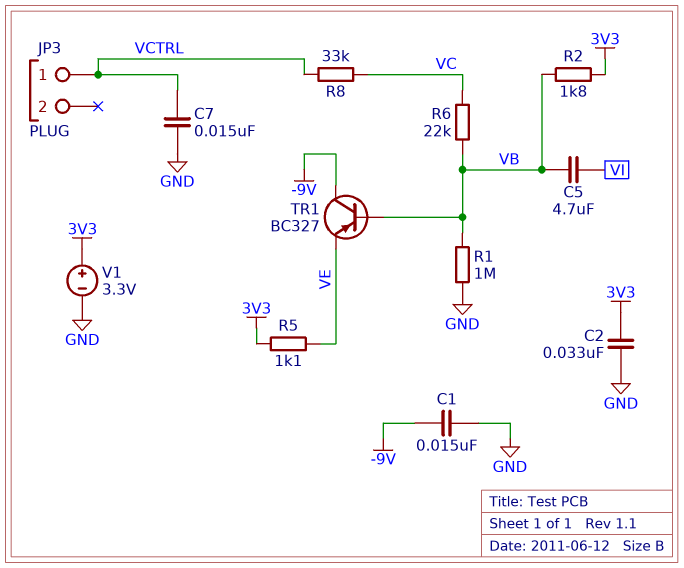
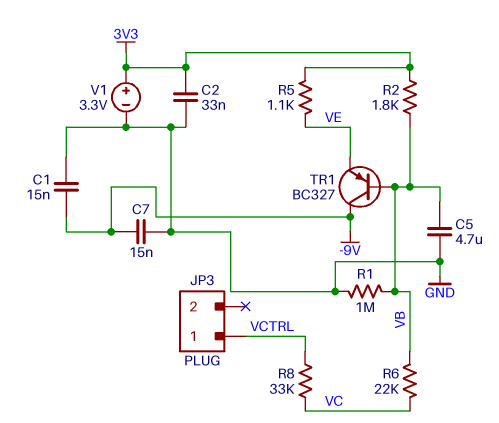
C5: 4.7uF (VB, VI) -> 4.7uF (GND, VB)
C7: 15nF (GND, VCTRL) -> 15nF (-9V, GND)

